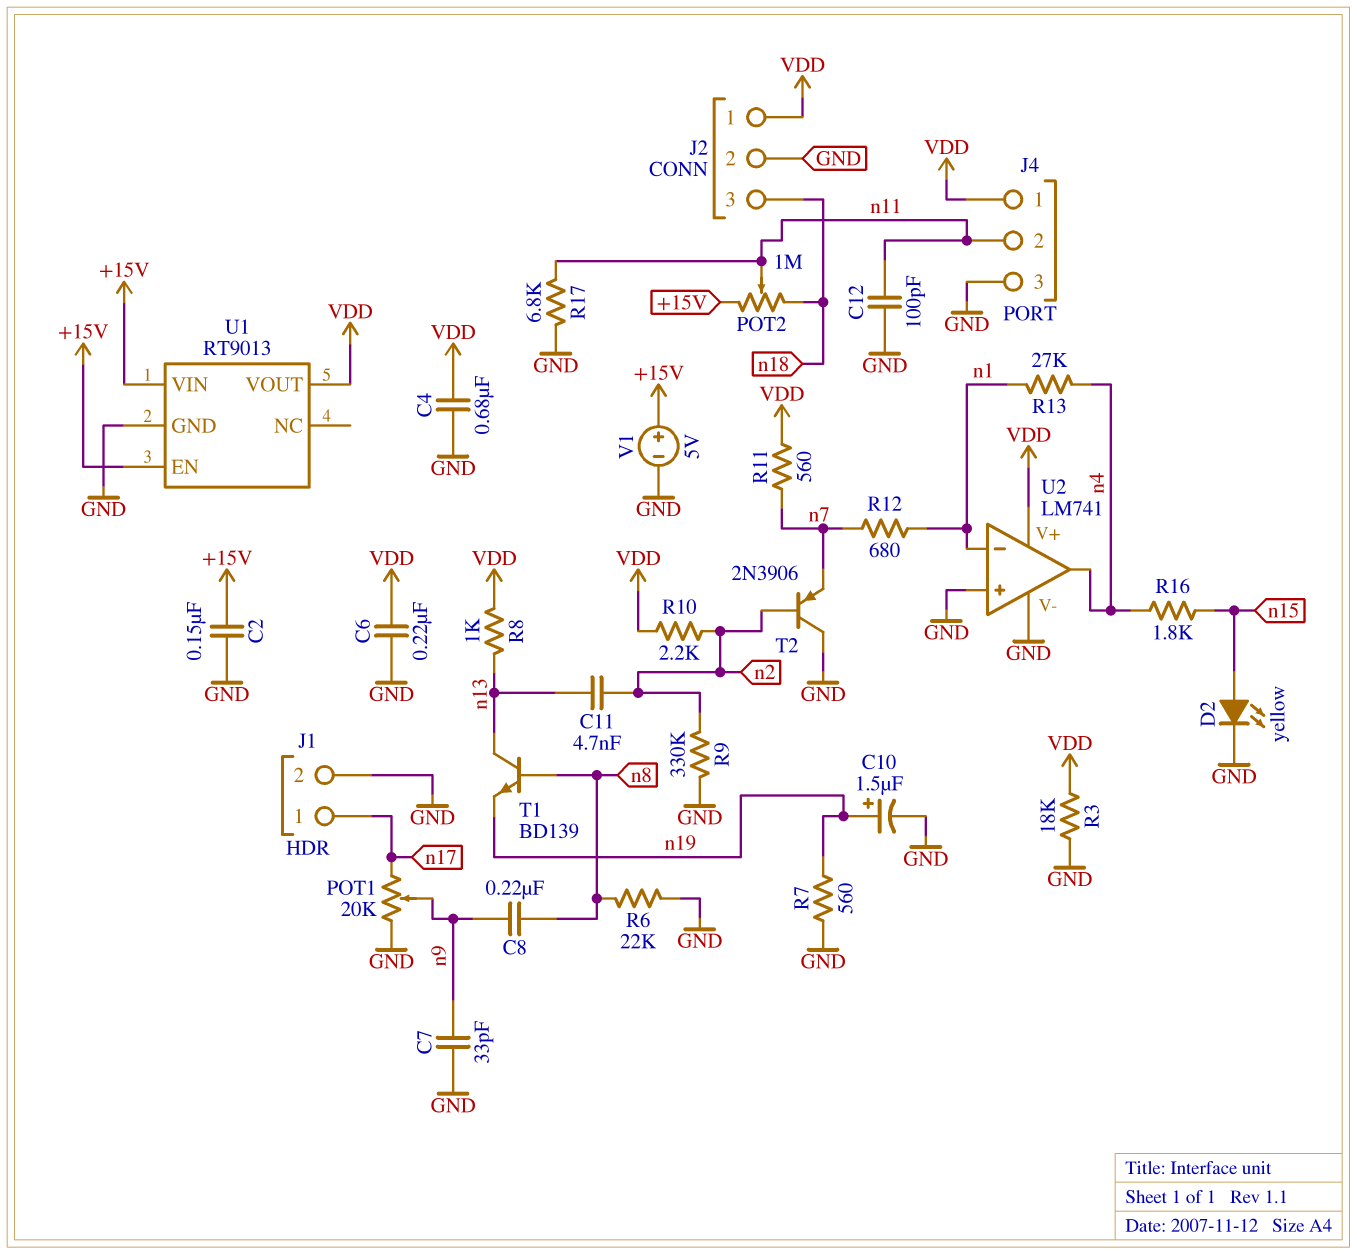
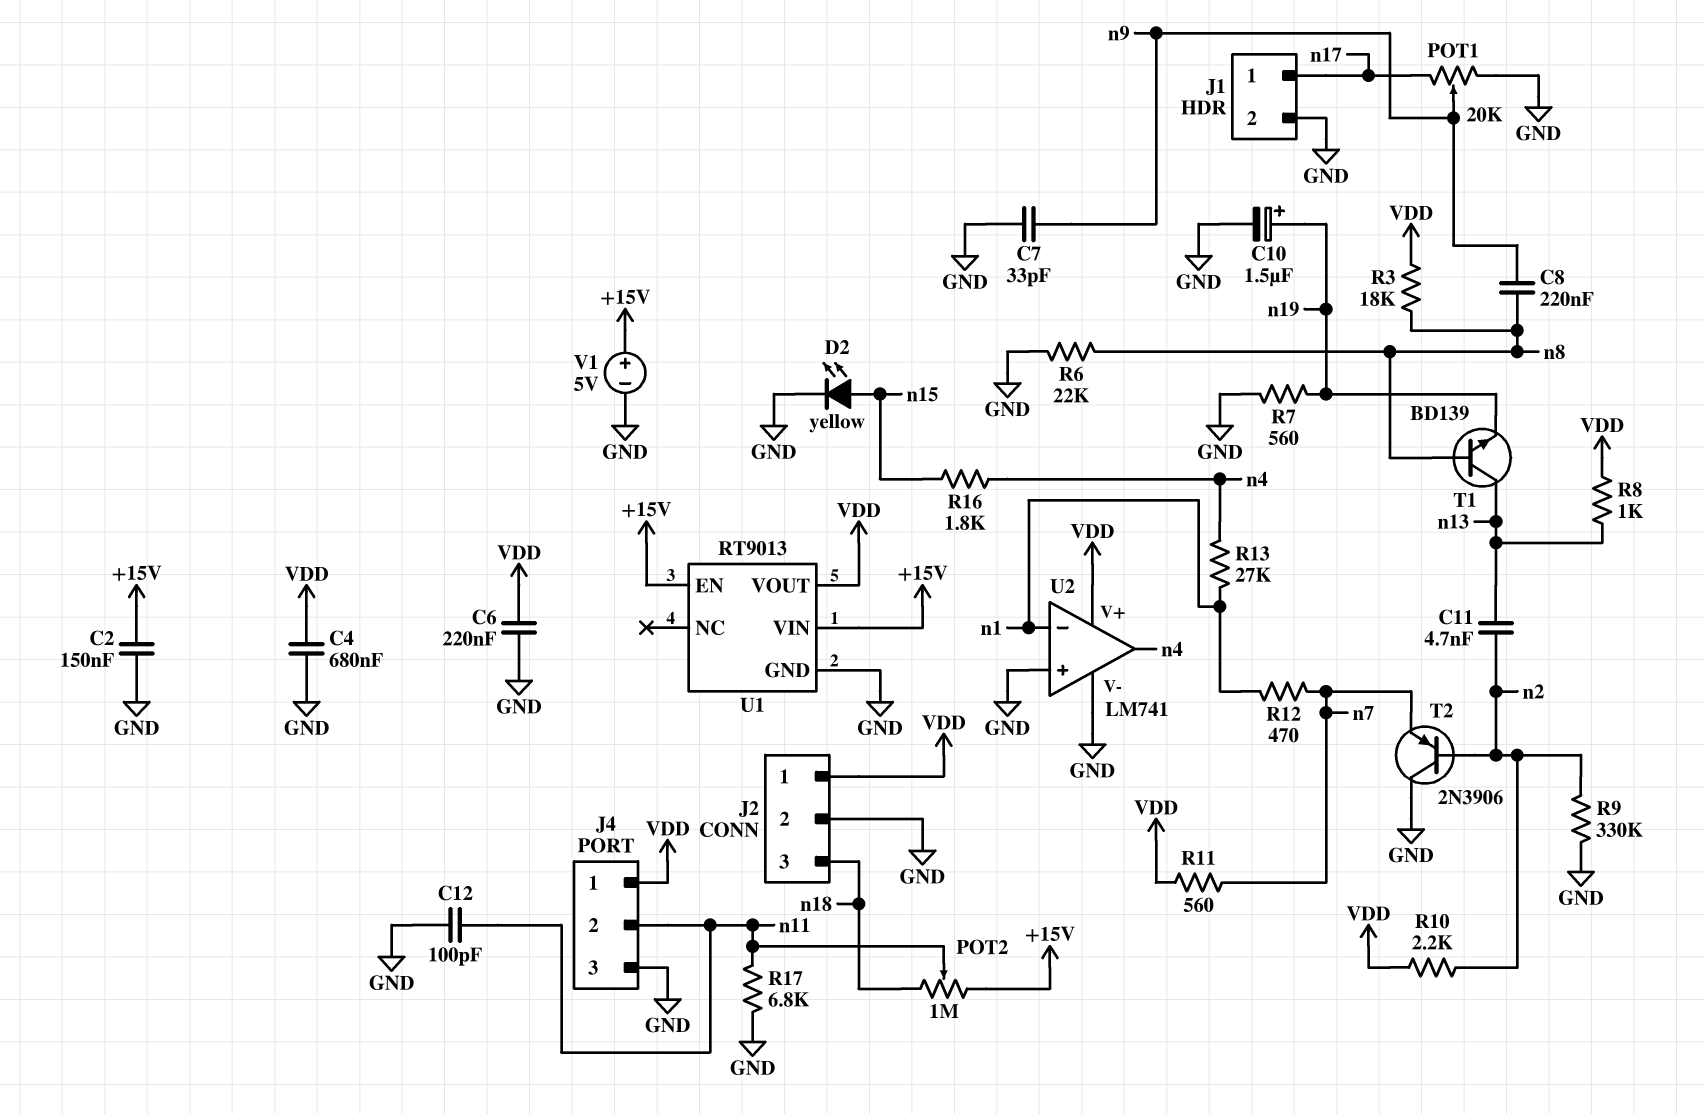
R3: 18k (GND, VDD) -> 18k (VDD, n8)
R12: 680 (n1, n7) -> 470 (n1, n7)

